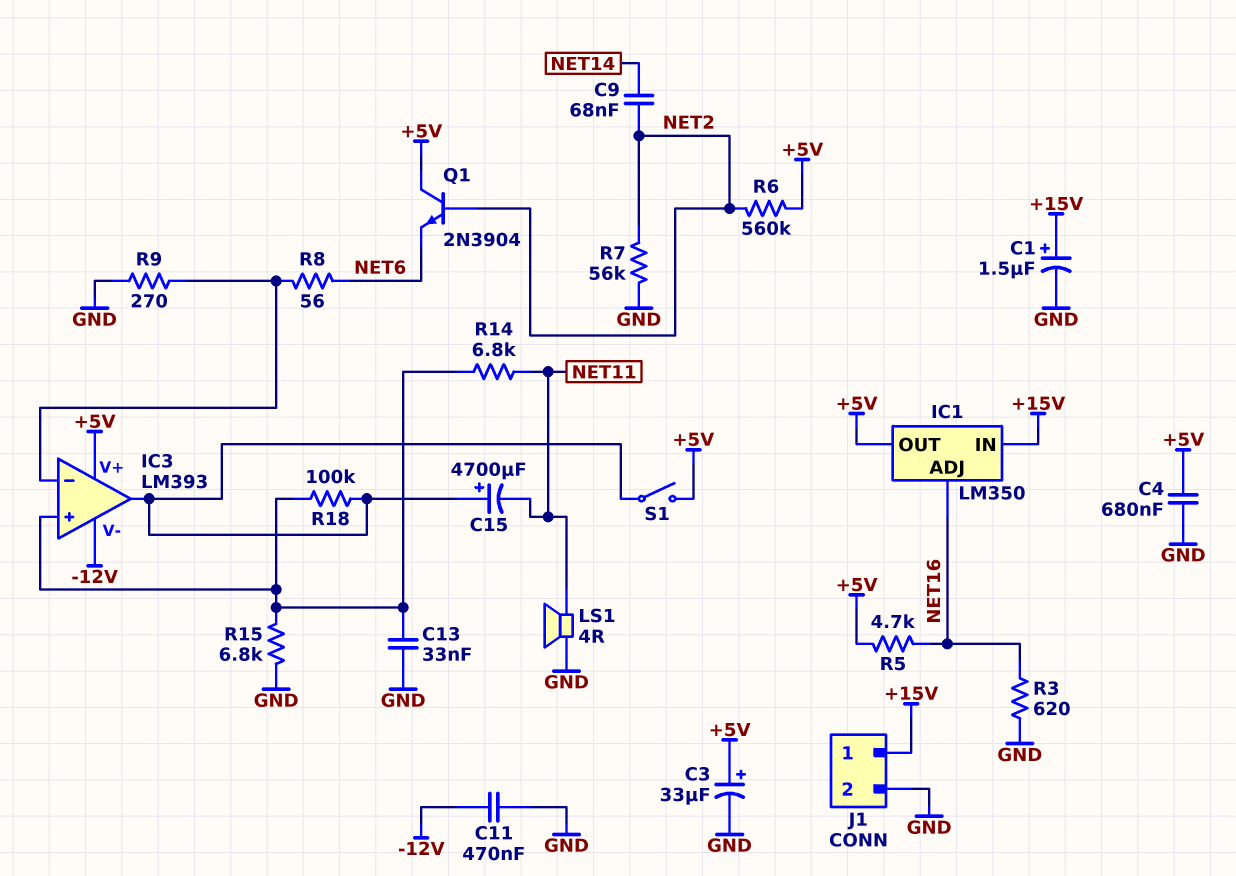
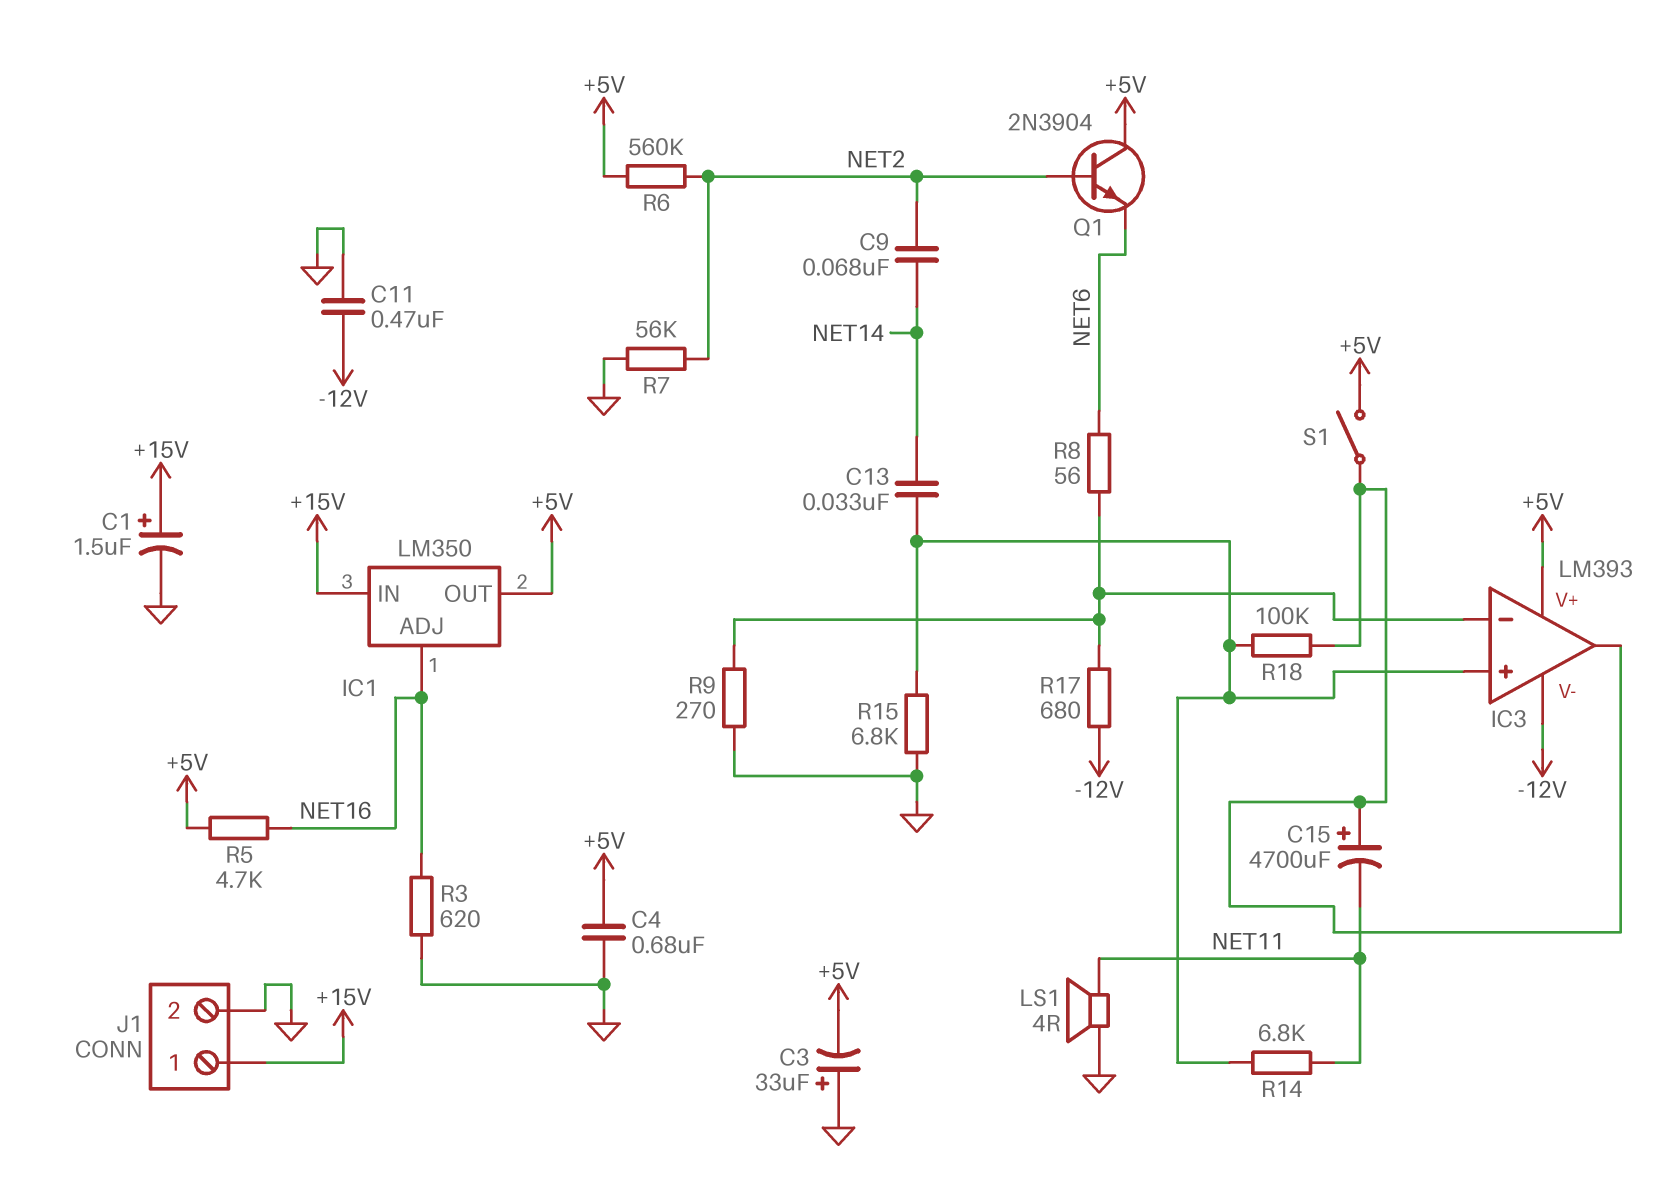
C3: 33uF (plus +5V, minus GND) -> 33uF (plus GND, minus +5V)
C13: 33nF (GND, IC3/in+) -> 33nF (IC3/in+, NET14)
R17: none -> 680 (-12V, IC3/in-)

